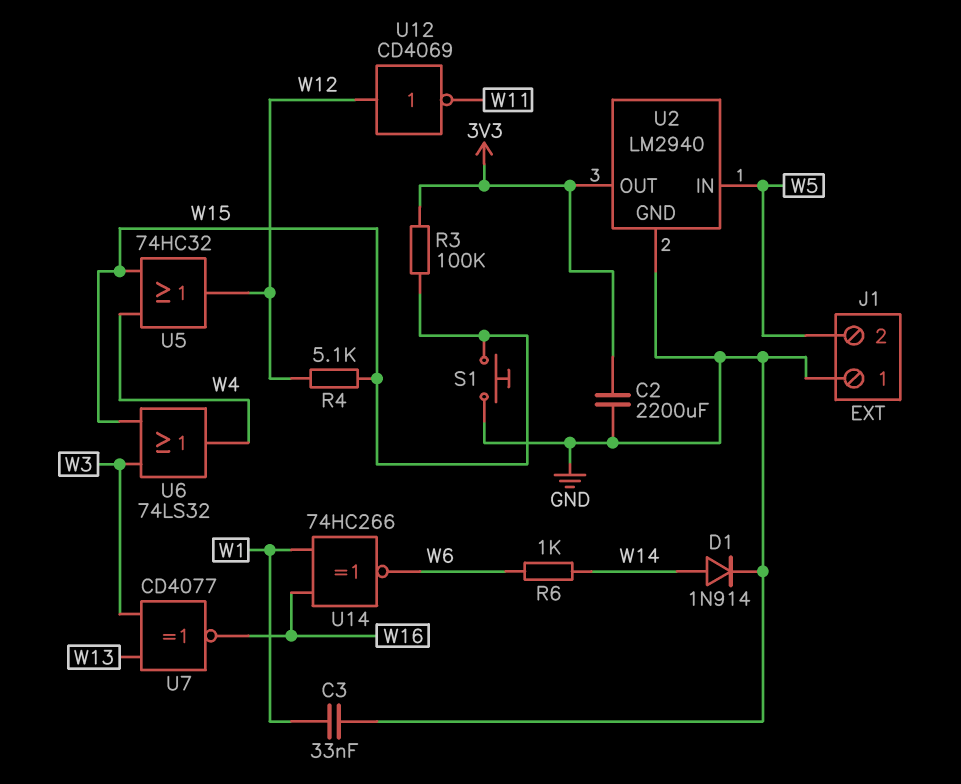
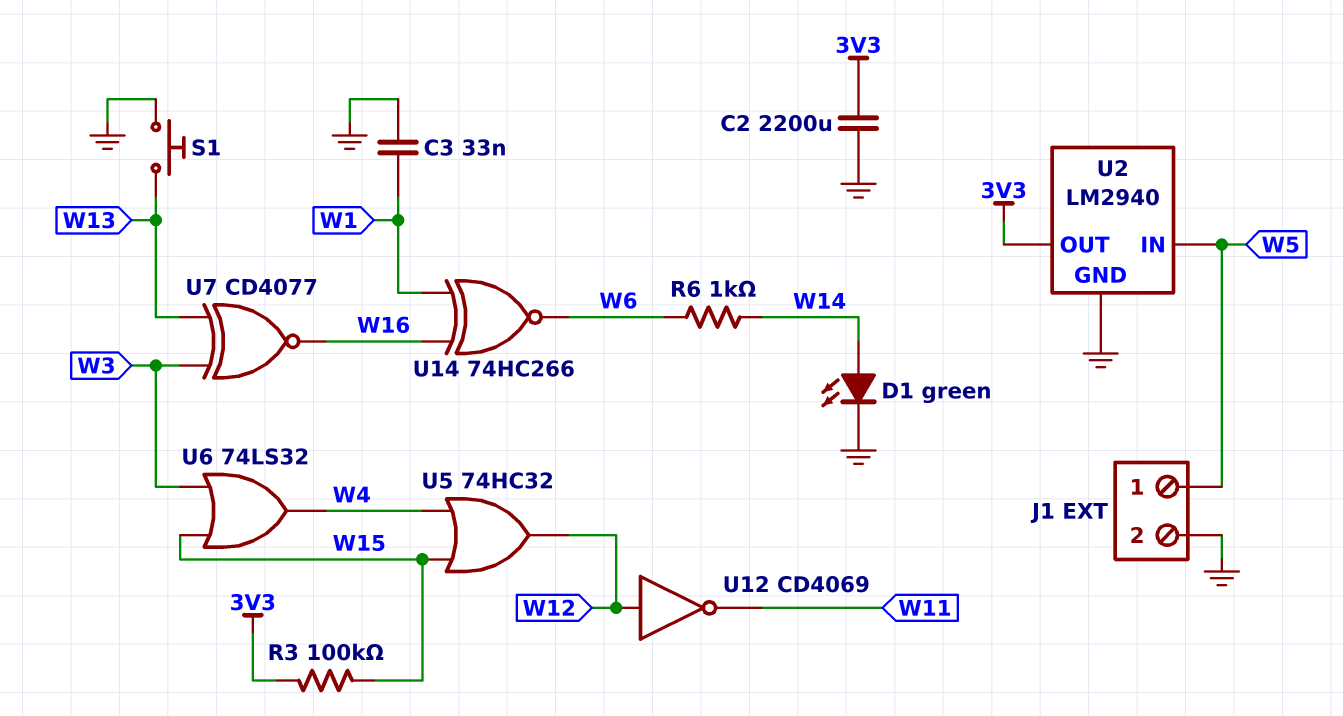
D1: diode 1N914 (A W14, K GND) -> LED green (A W14, K GND)
J1 pin 1: GND -> W5
J1 pin 2: W5 -> GND
R4: 5.1k (W12, W15) -> none
S1: button (GND, W15) -> button (GND, W13)

